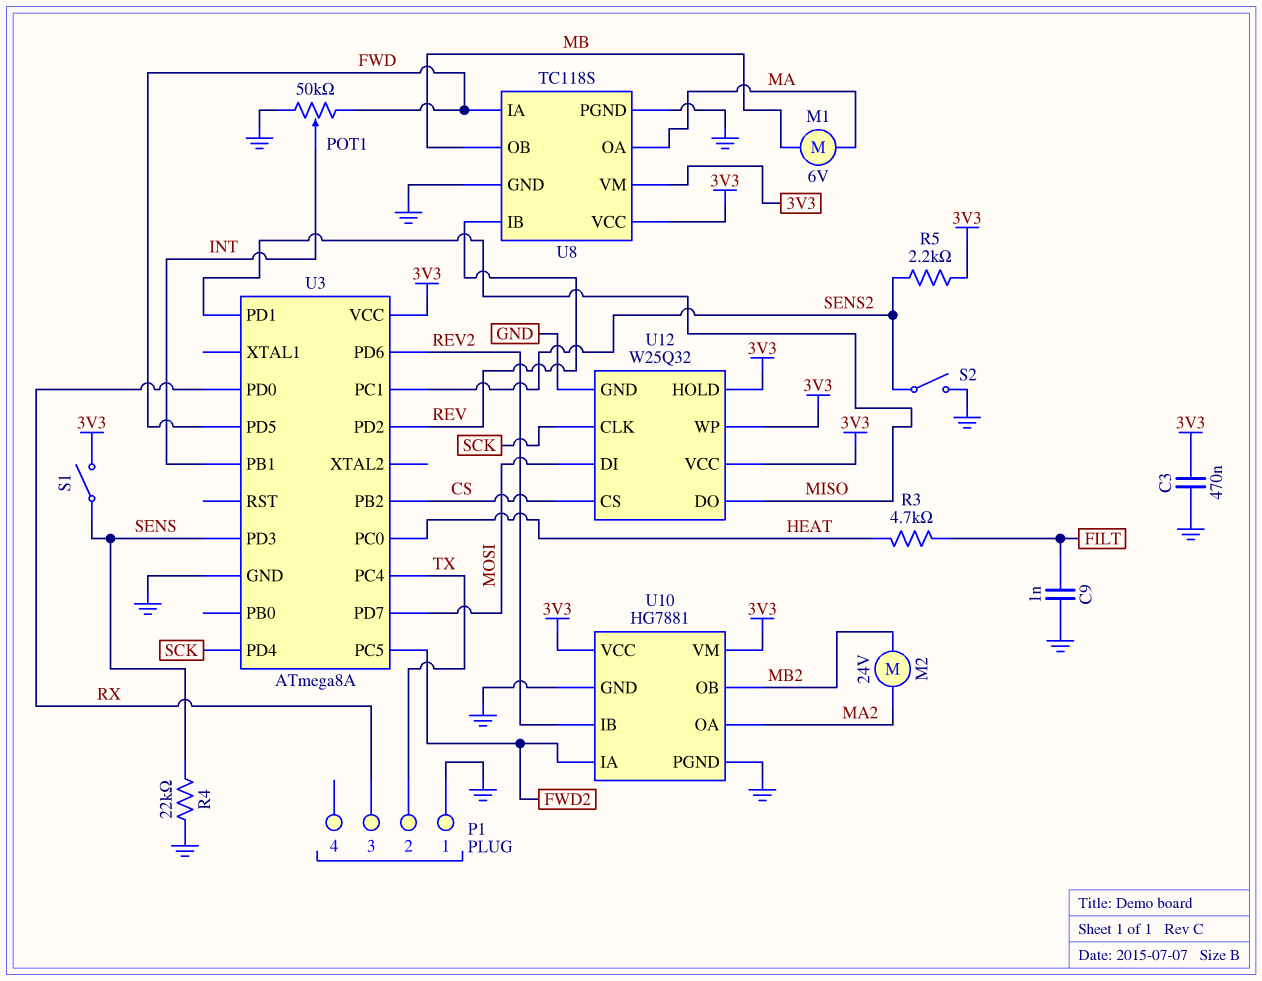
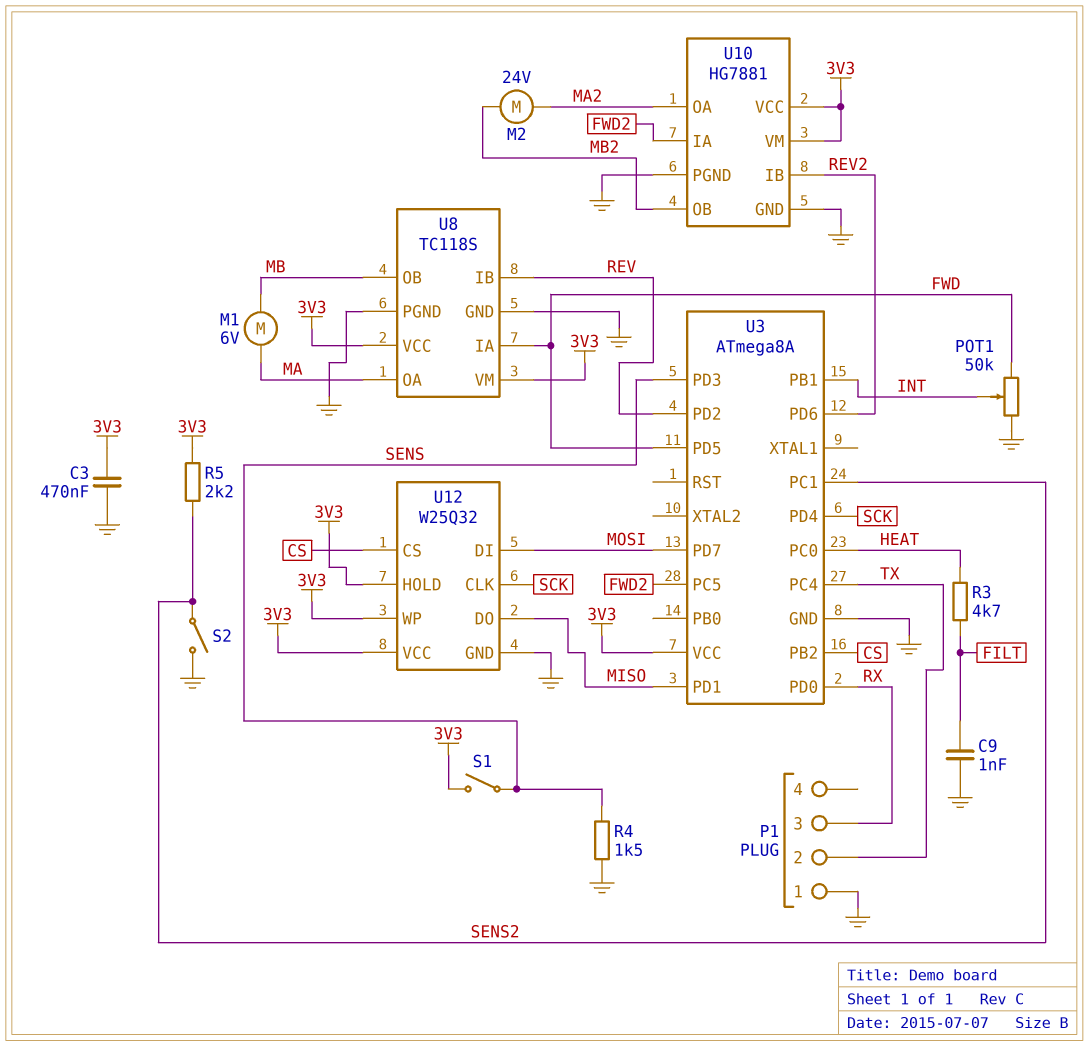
R4: 22k (GND, SENS) -> 1.5k (GND, SENS)

